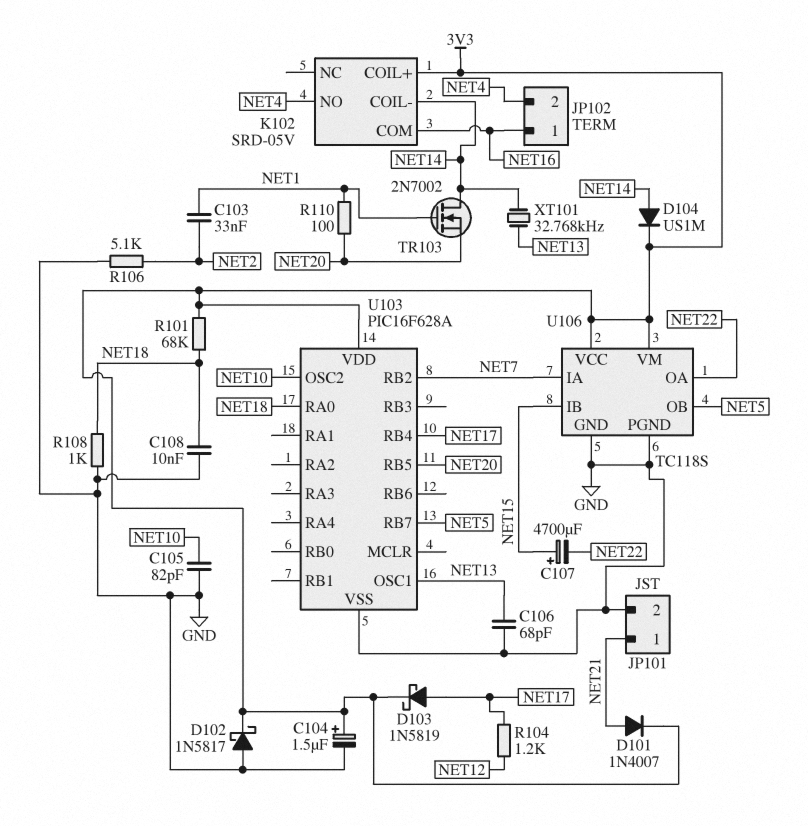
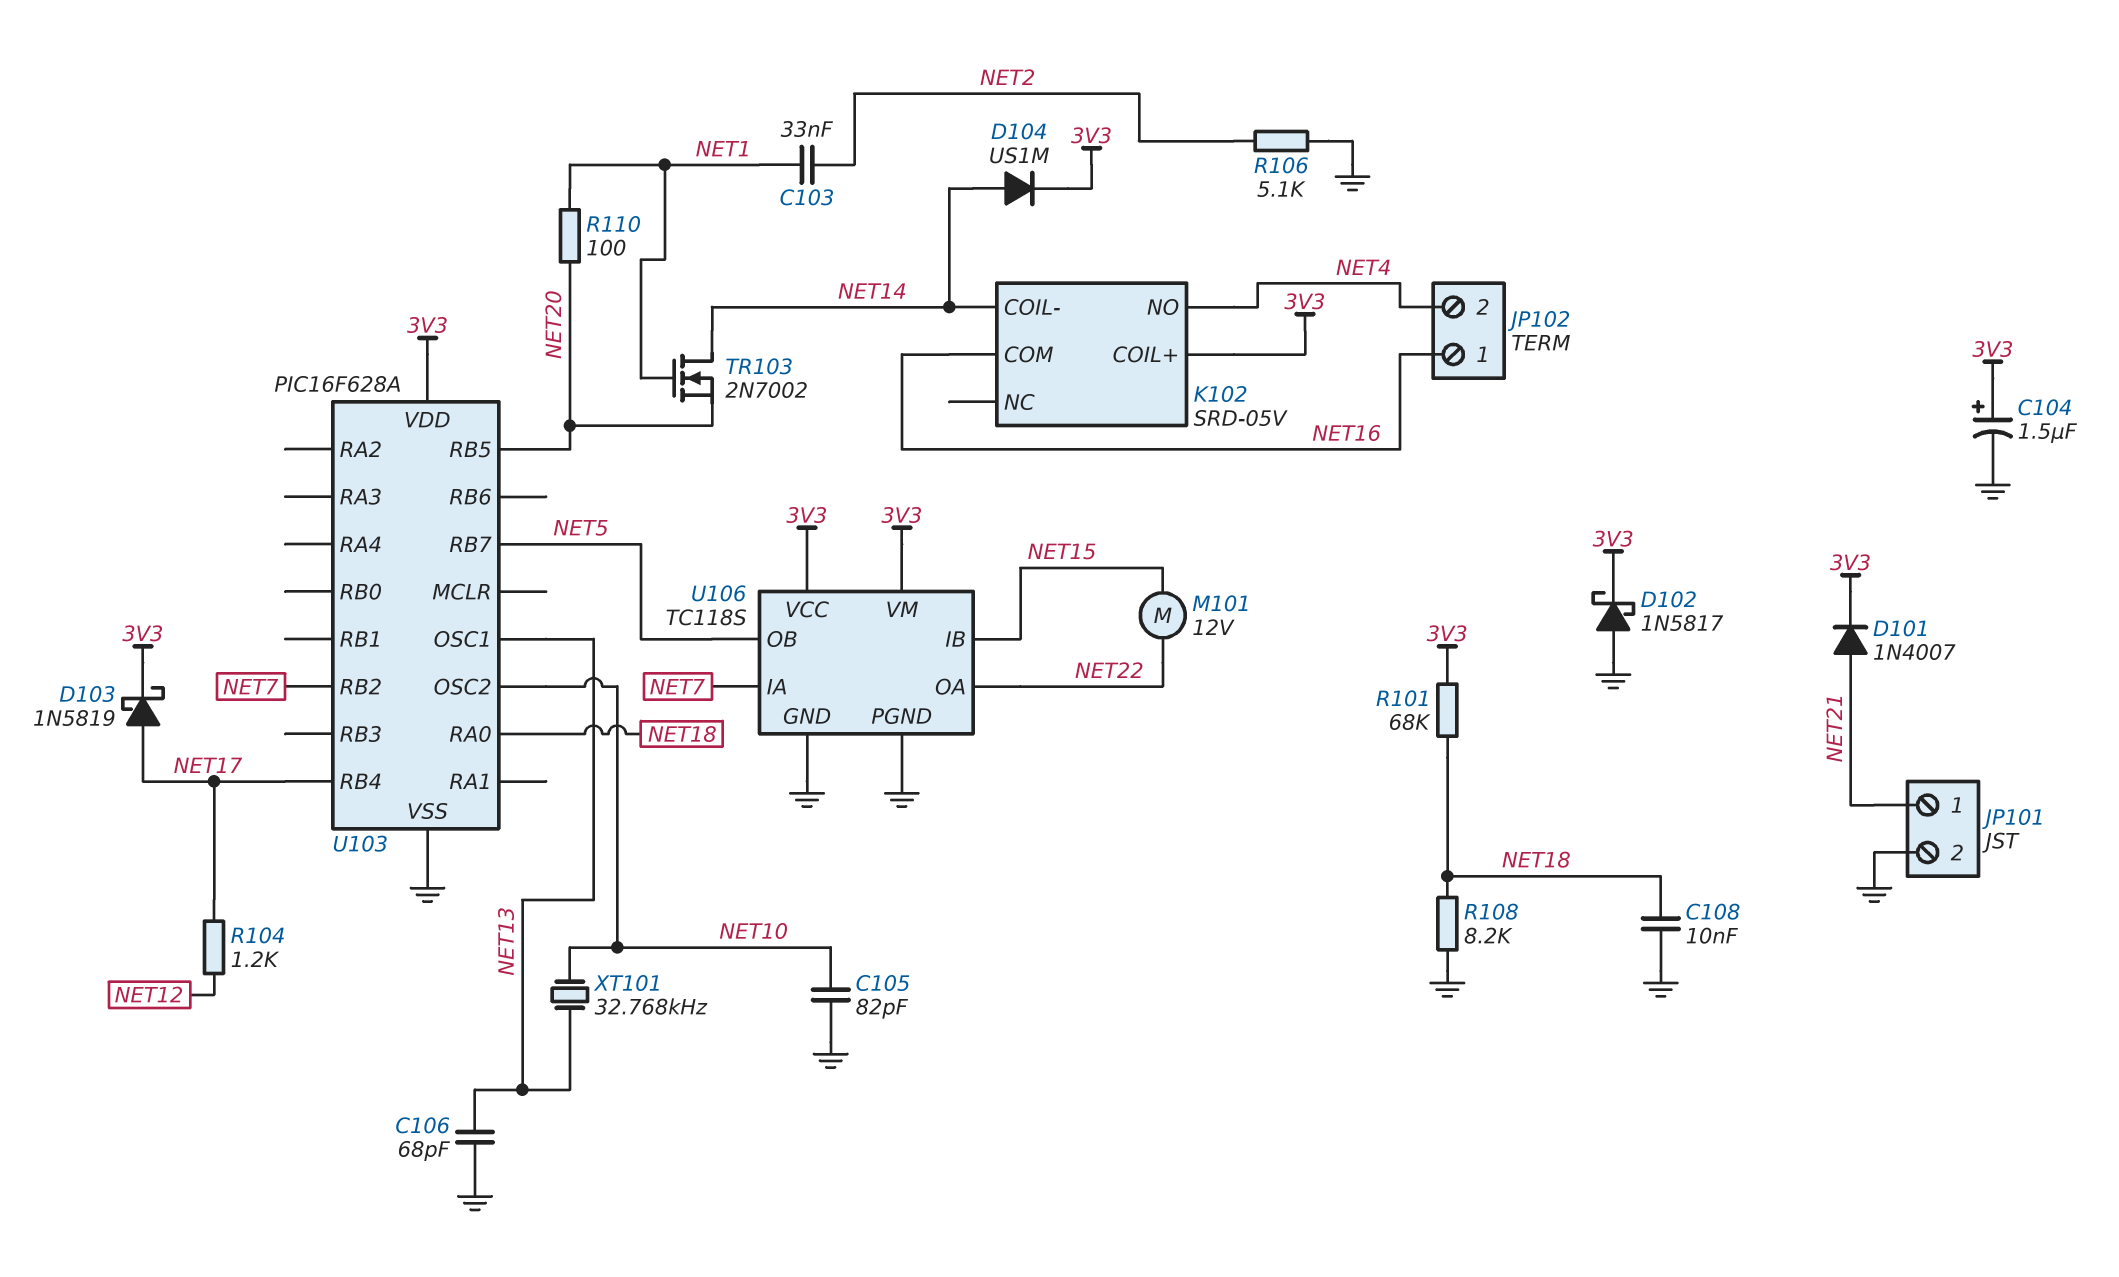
C107: 4700uF (plus NET15, minus NET22) -> none
M101: none -> motor 12V (NET15, NET22)
R108: 1k (GND, NET18) -> 8.2k (GND, NET18)
XT101: 32.768kHz (NET13, NET14) -> 32.768kHz (NET10, NET13)

